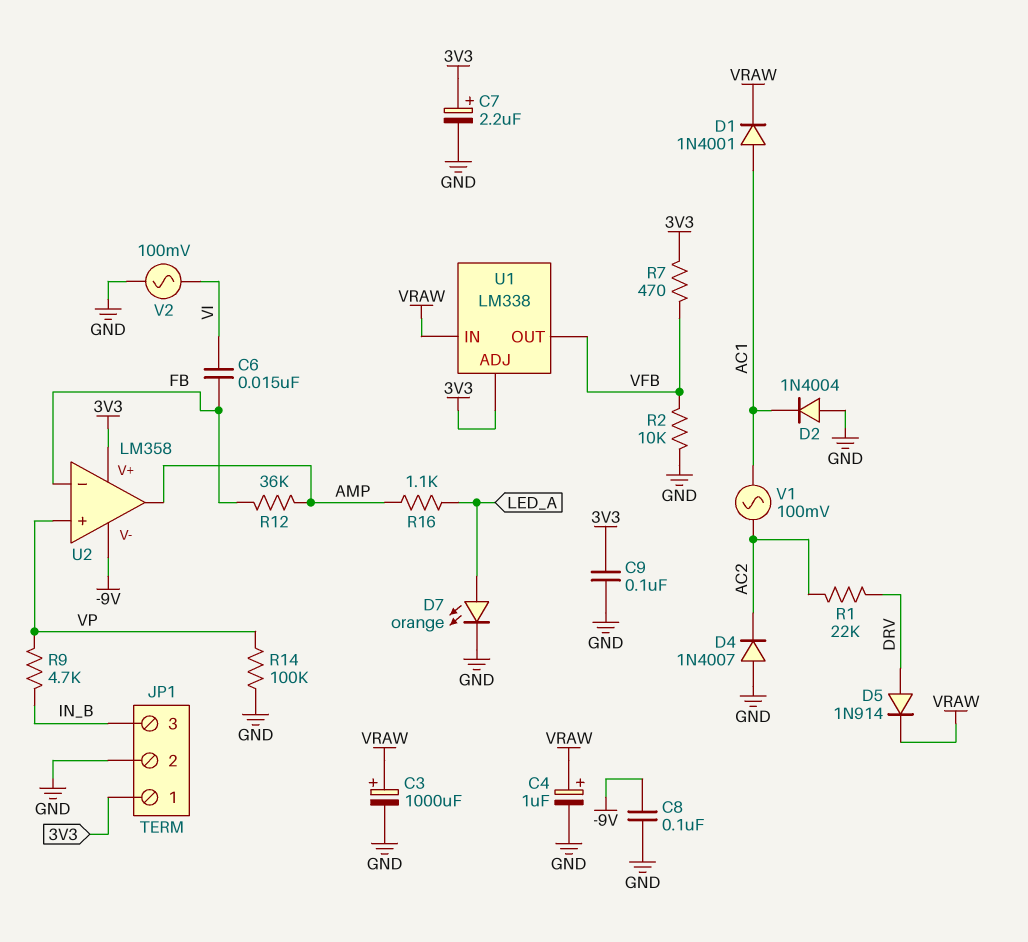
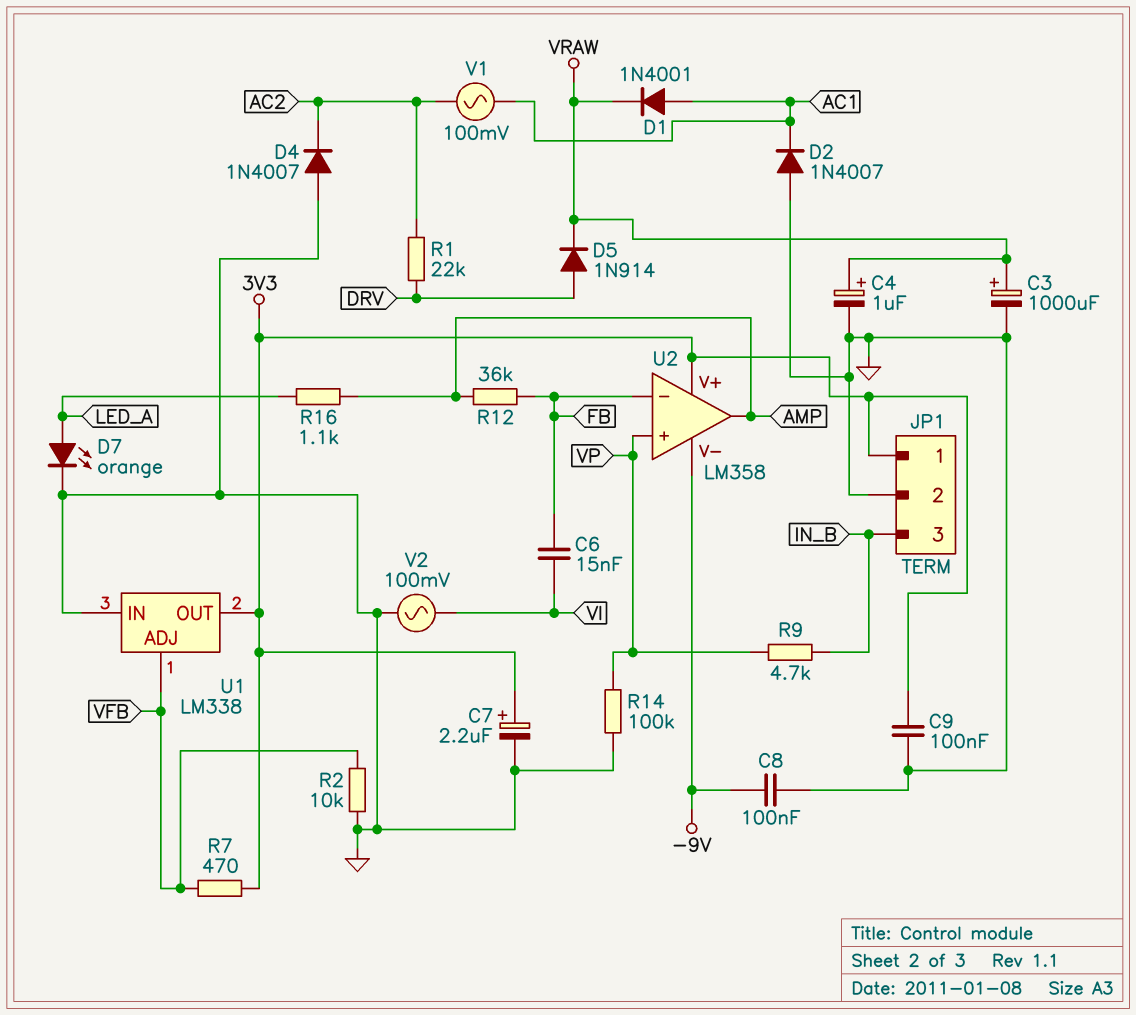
D2: diode 1N4004 (A GND, K AC1) -> diode 1N4007 (A GND, K AC1)
U1 pin ADJ: 3V3 -> VFB
U1 pin IN: VRAW -> GND
U1 pin OUT: VFB -> 3V3

